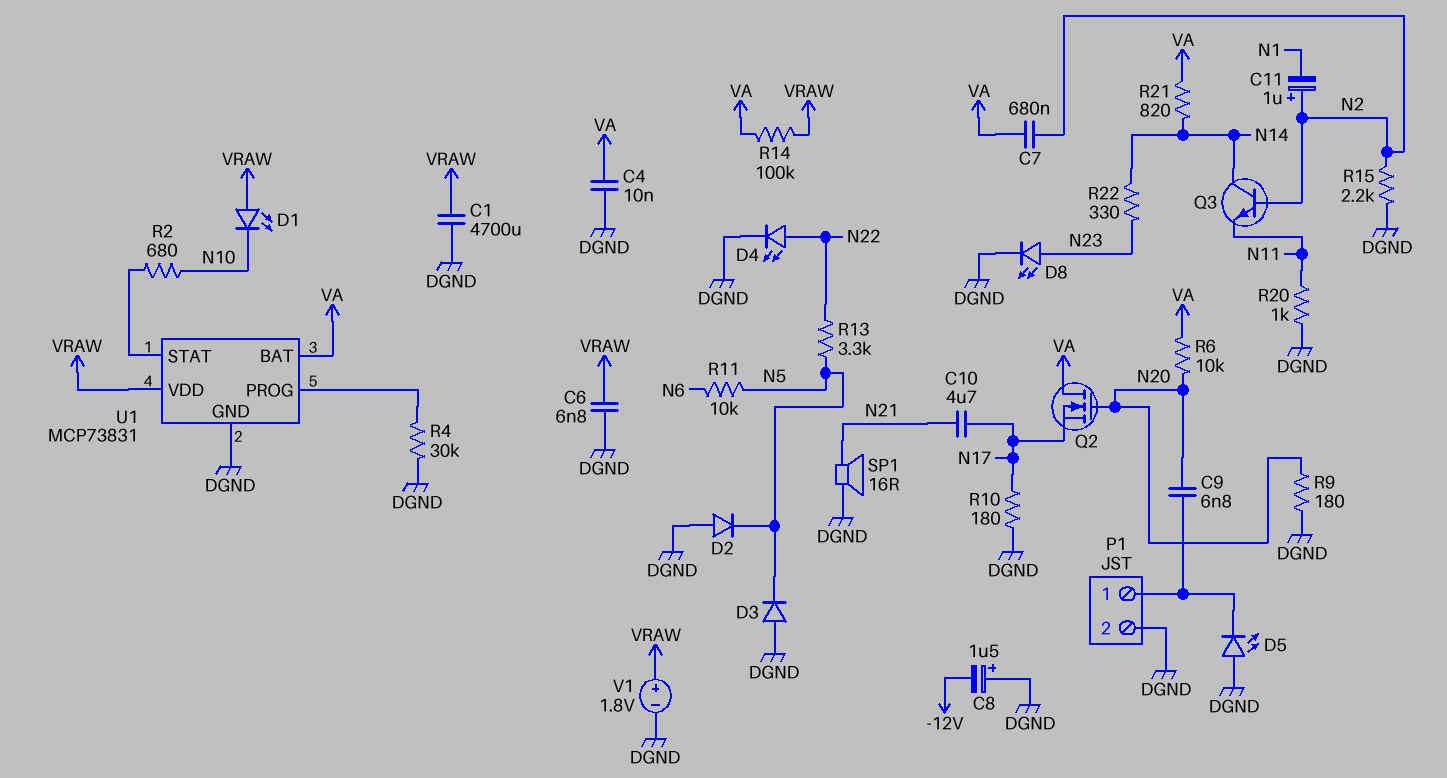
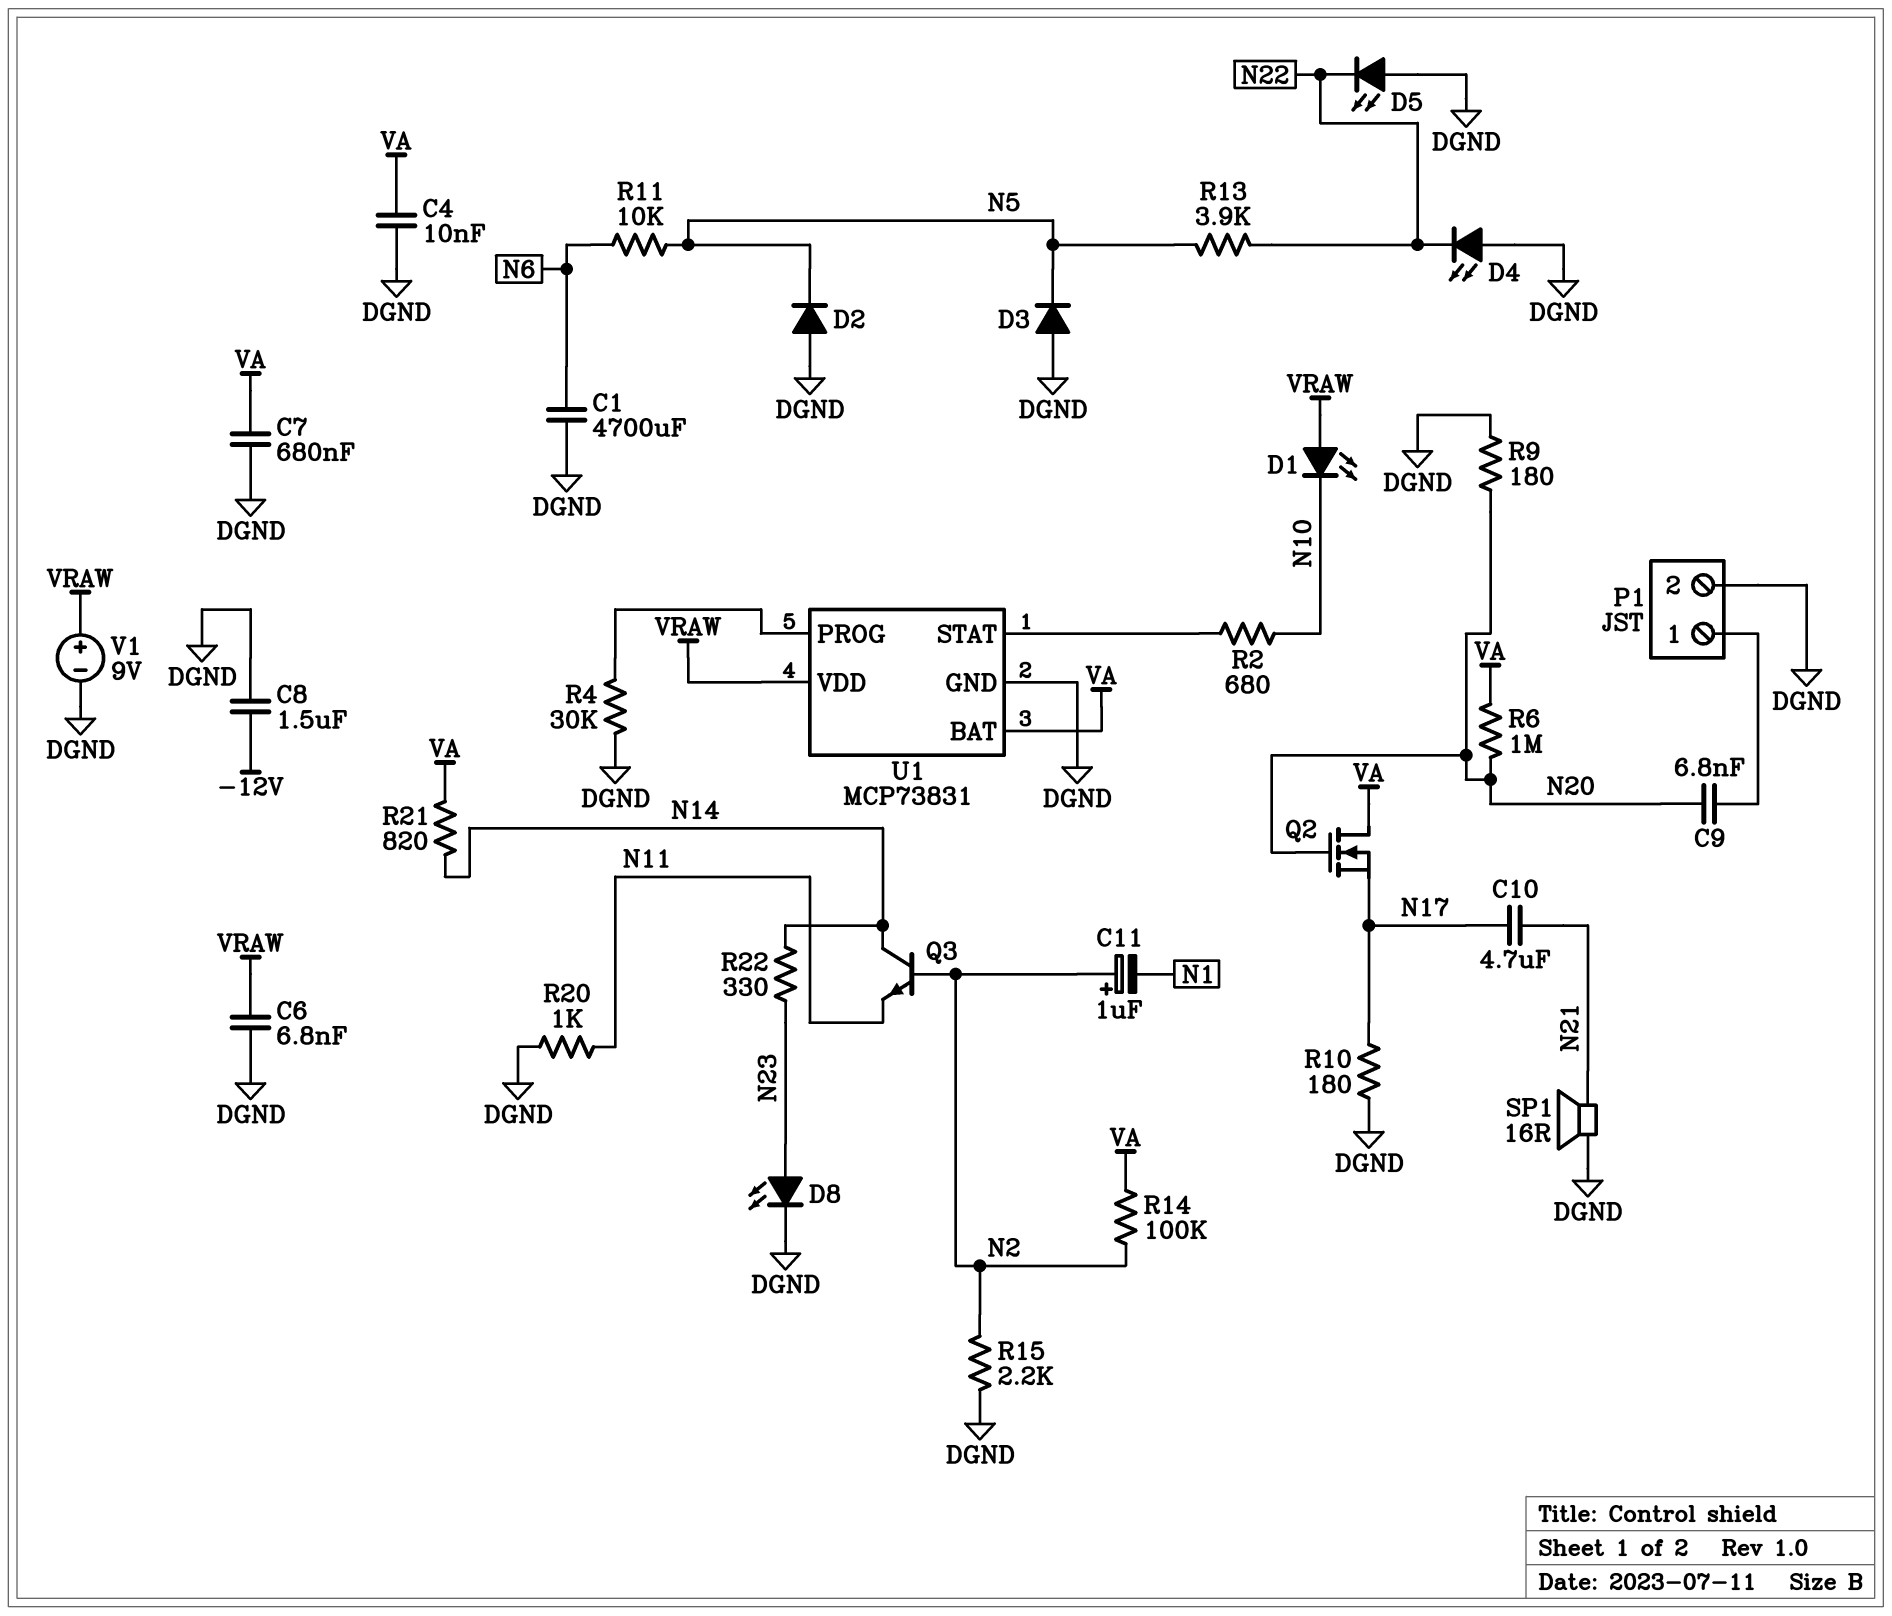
C1: 4700uF (DGND, VRAW) -> 4700uF (DGND, N6)
C7: 680nF (N2, VA) -> 680nF (DGND, VA)
C8: 1.5uF (plus DGND, minus -12V) -> 1.5uF (-12V, DGND)
D4: LED (A N22, K DGND) -> LED (A DGND, K N22)
D5: LED (A DGND, K P1/1) -> LED (A DGND, K N22)
R6: 10k (N20, VA) -> 1M (N20, VA)
R13: 3.3k (N5, N22) -> 3.9k (N5, N22)
R14: 100k (VA, VRAW) -> 100k (N2, VA)
V1: 1.8V (plus VRAW, minus DGND) -> 9V (plus VRAW, minus DGND)

